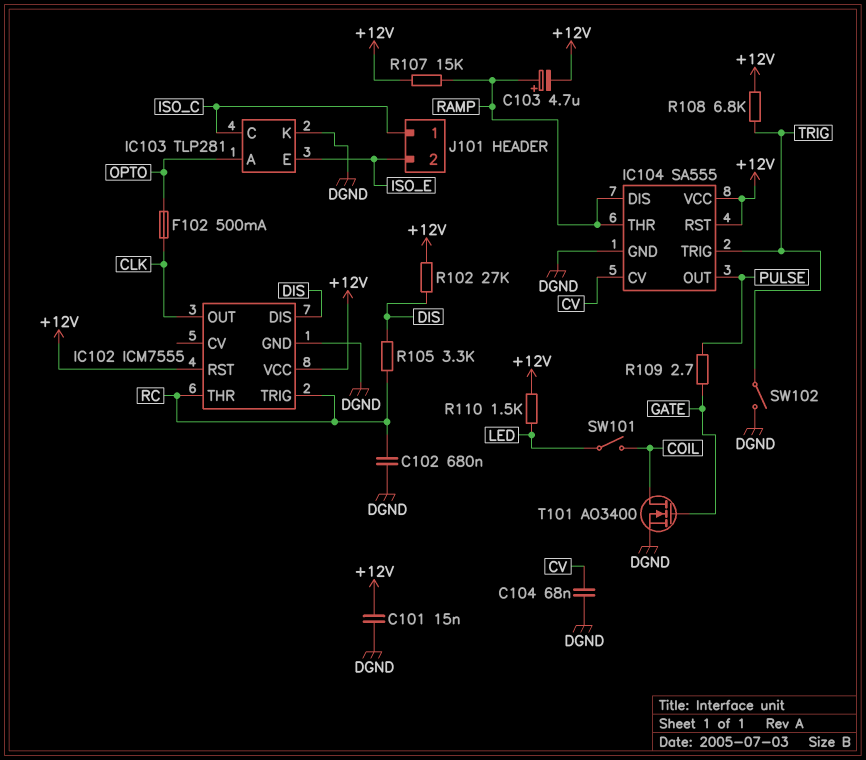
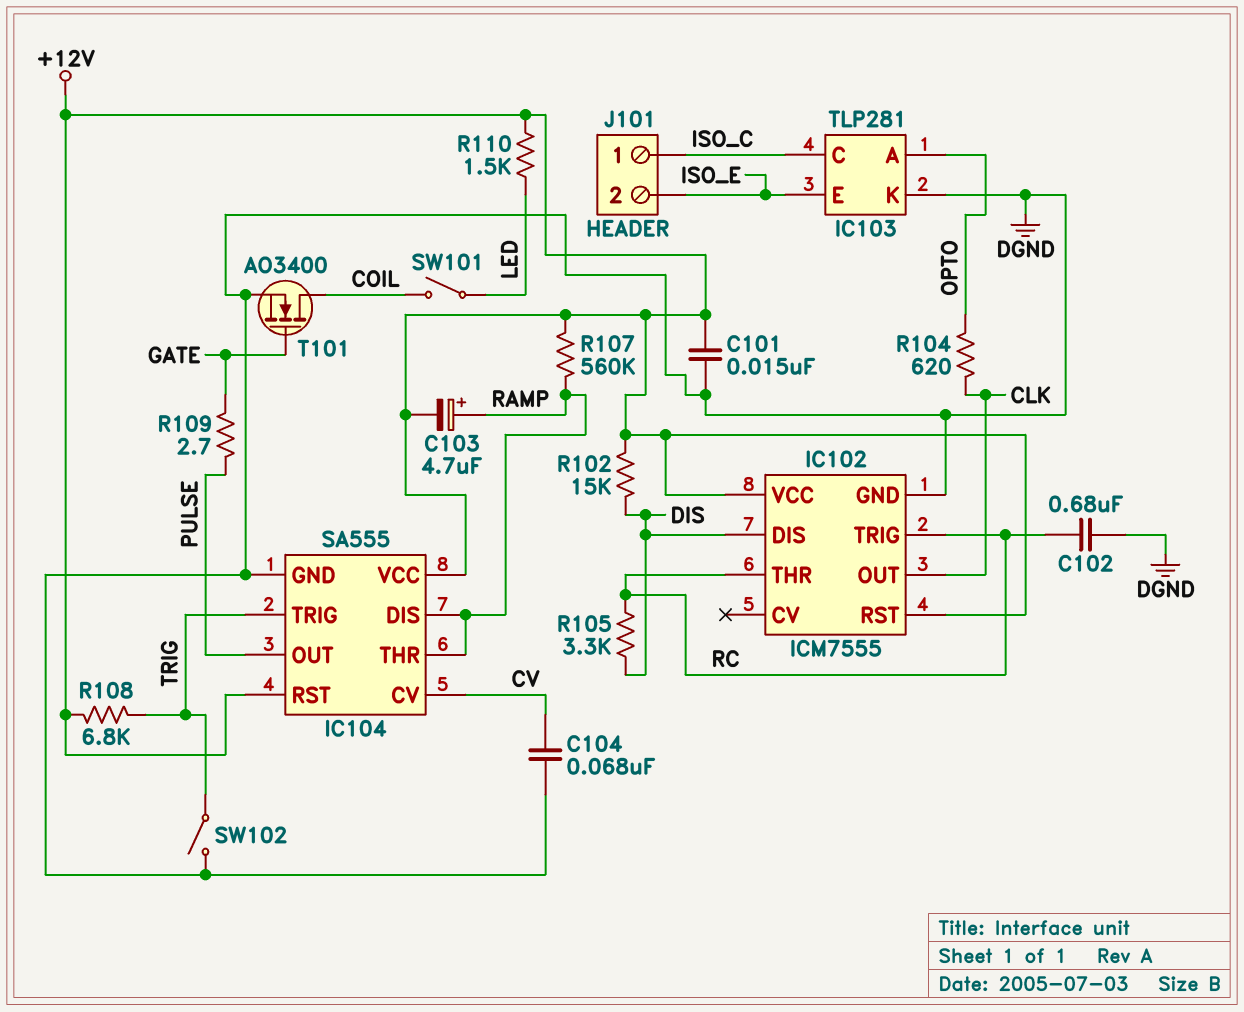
F102: 500mA (CLK, OPTO) -> none
R102: 27k (+12V, DIS) -> 15k (+12V, DIS)
R104: none -> 620 (CLK, OPTO)
R107: 15k (+12V, RAMP) -> 560k (+12V, RAMP)

